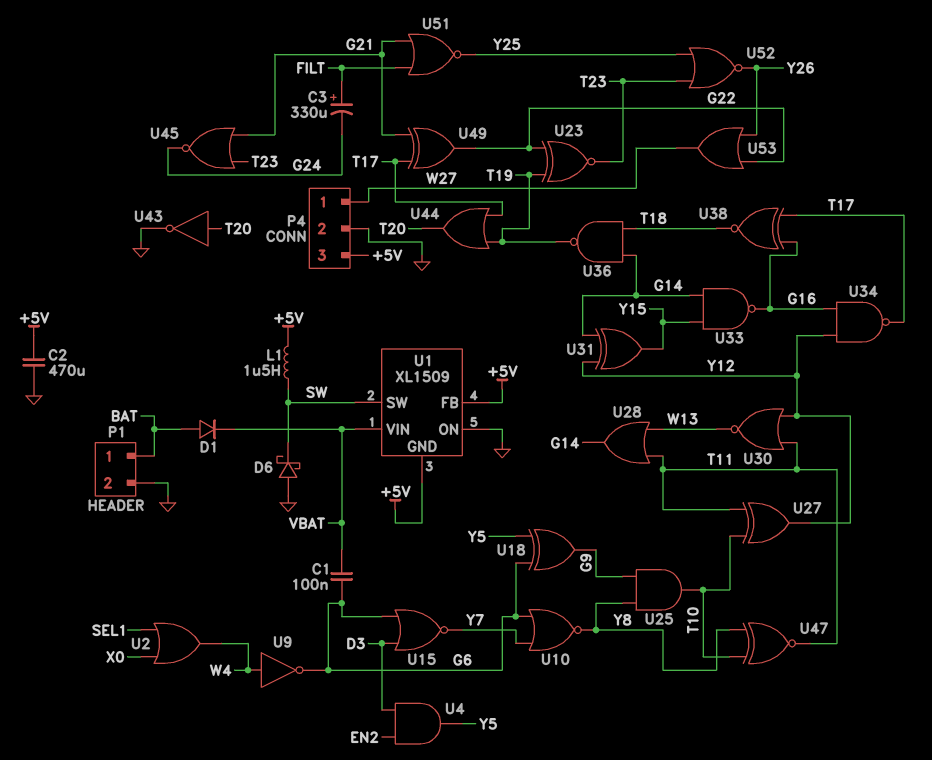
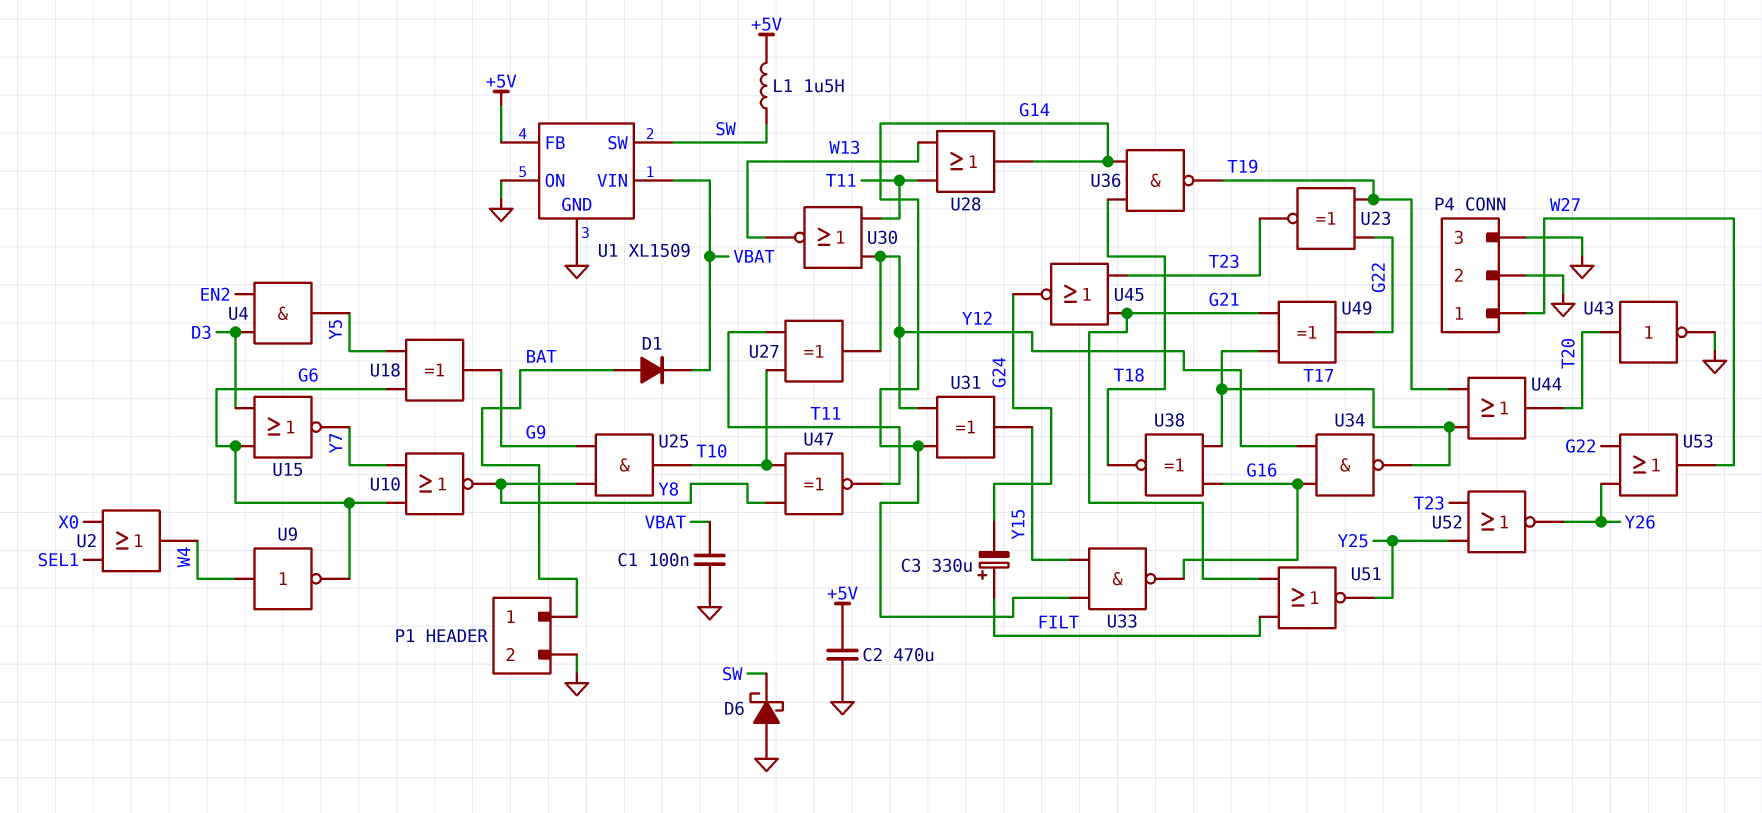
C1: 100nF (G6, VBAT) -> 100nF (GND, VBAT)
P4 pin 3: +5V -> GND
U1 pin GND: +5V -> GND

